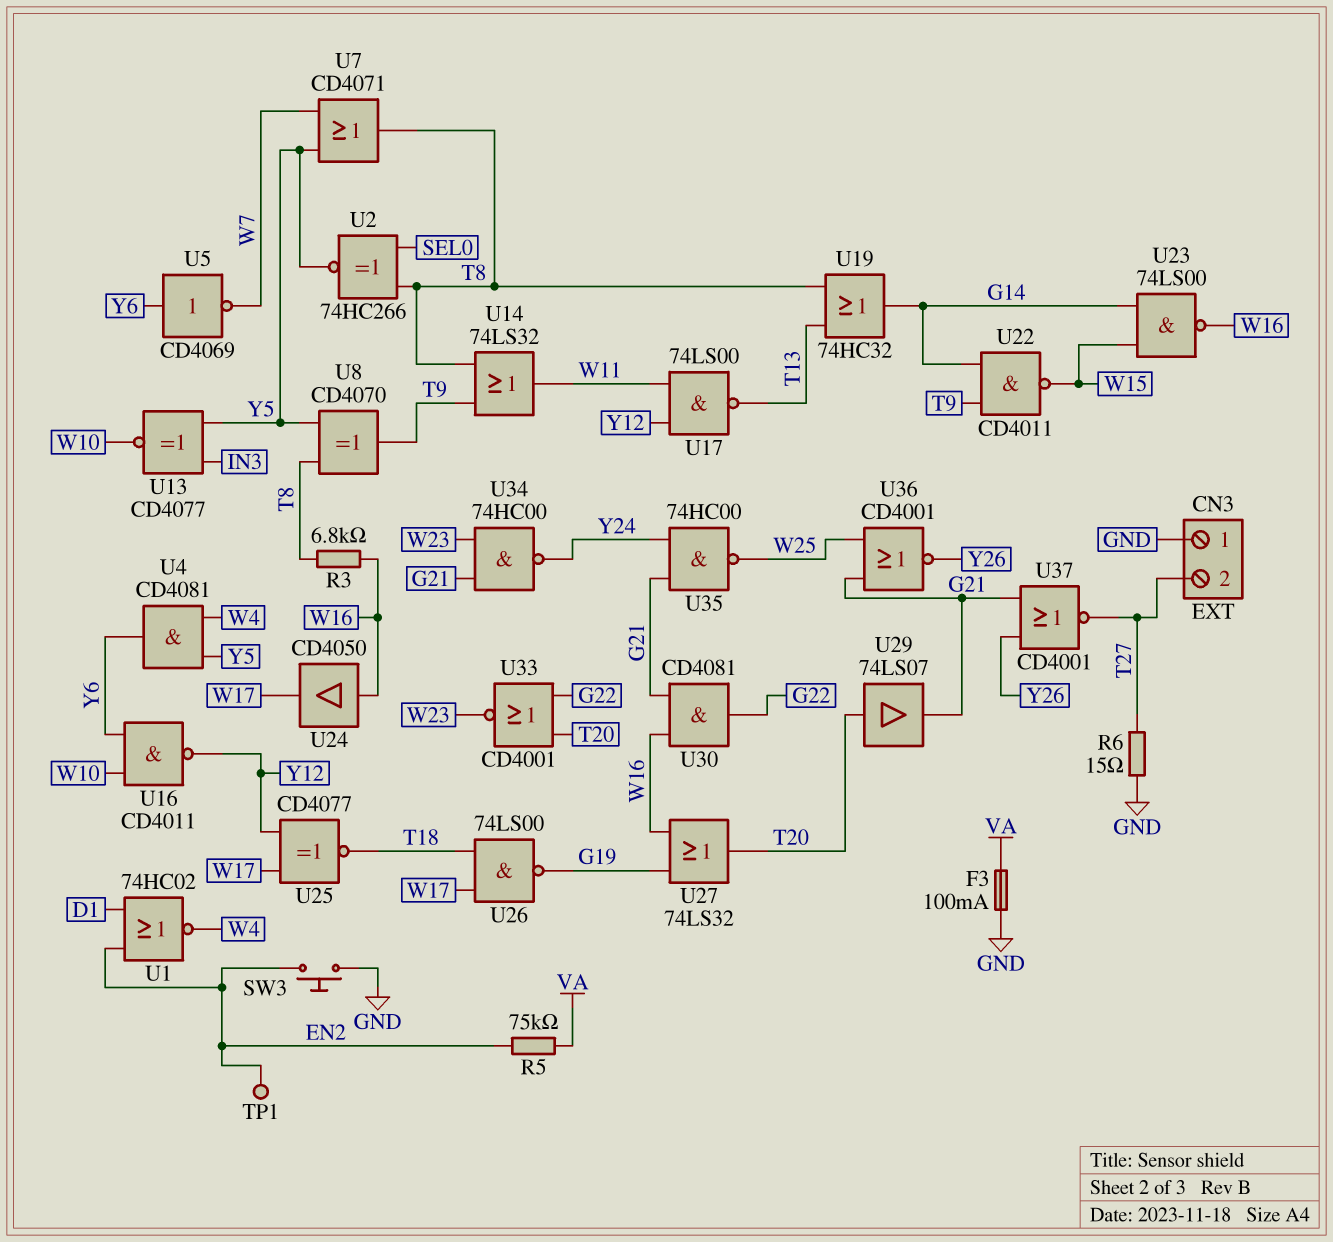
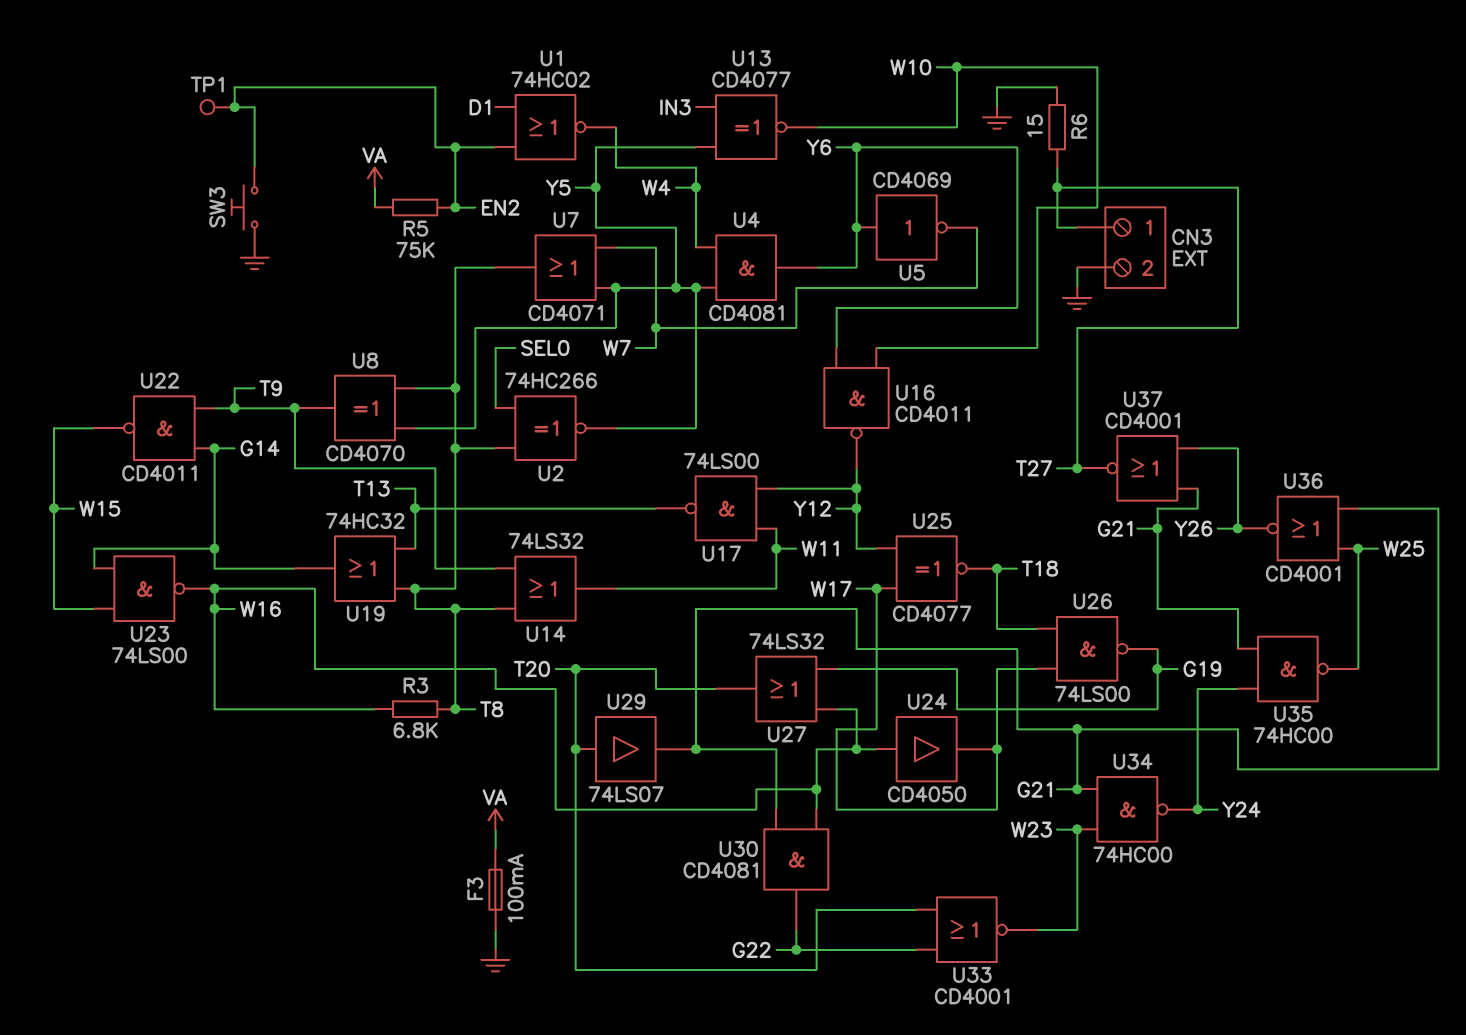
CN3 pin 1: GND -> T27
CN3 pin 2: T27 -> GND

